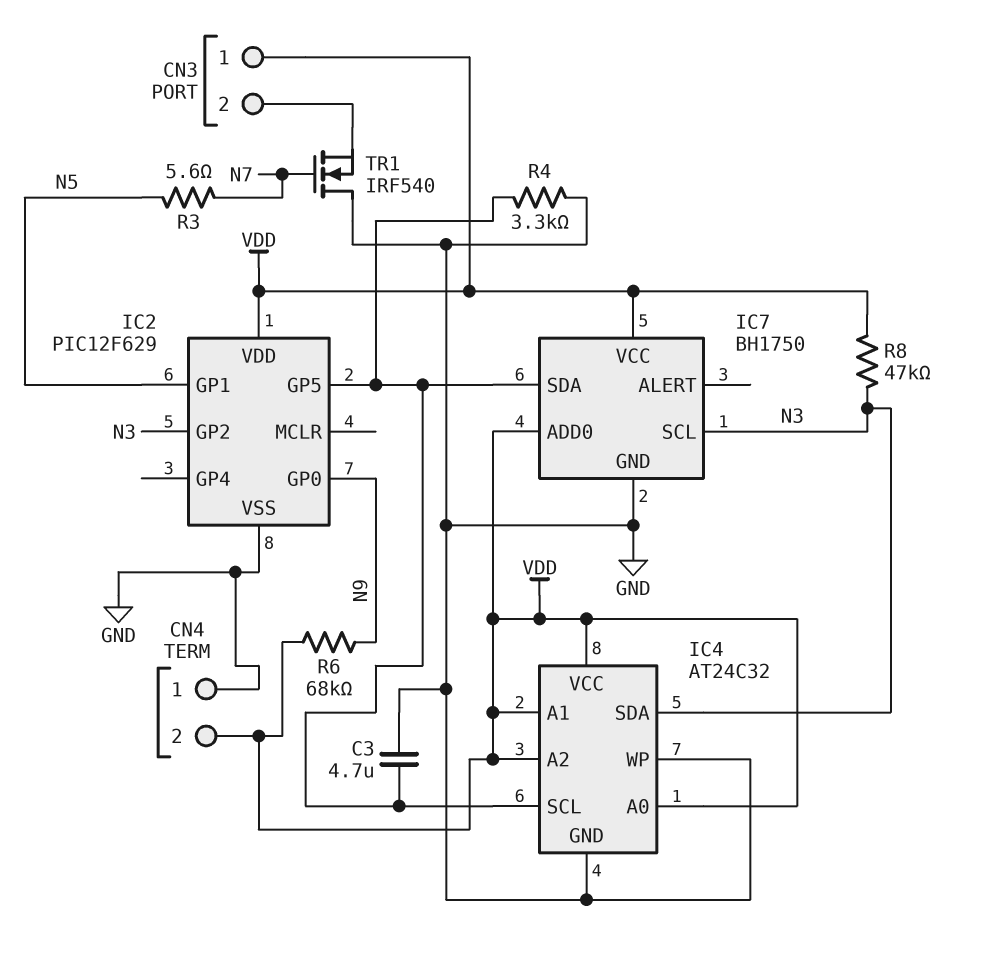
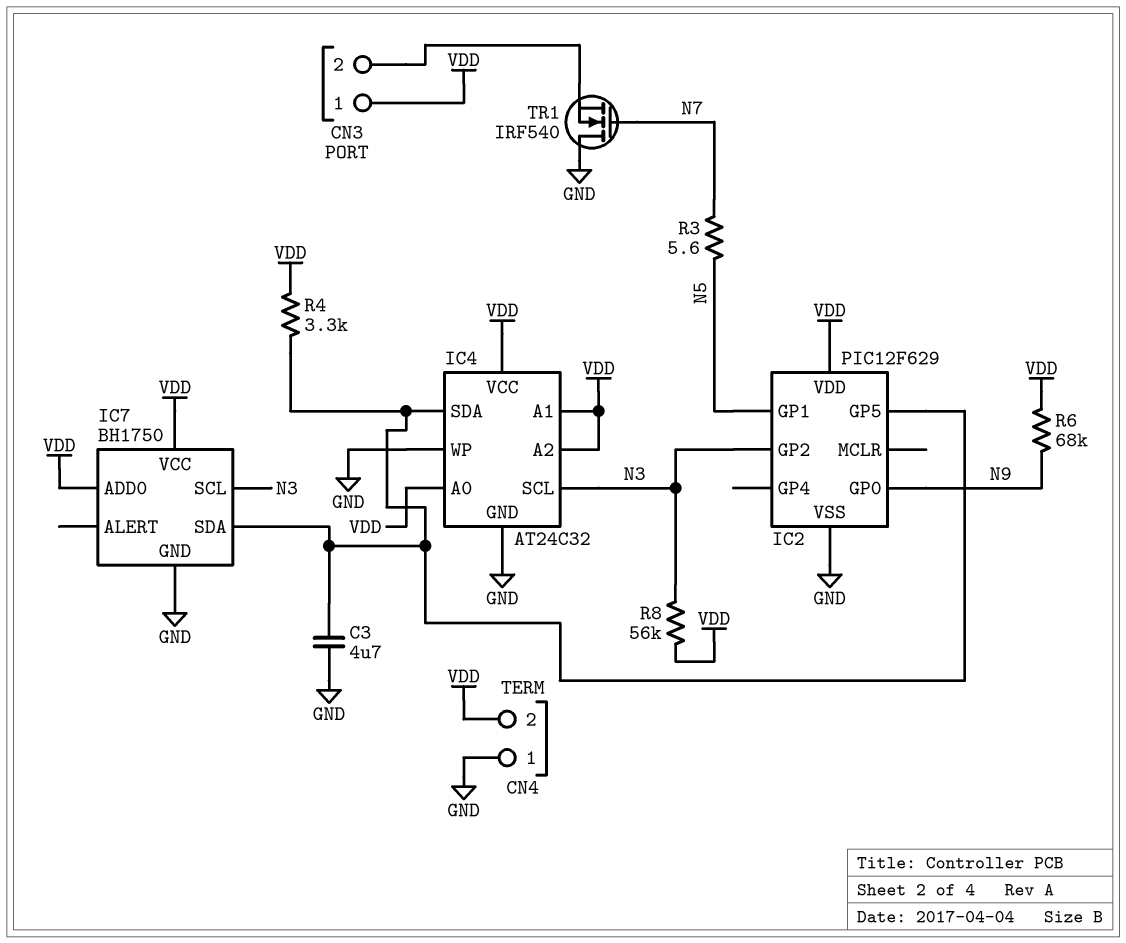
IC4 pin SCL: IC2/GP5 -> N3
IC4 pin SDA: N3 -> IC2/GP5
R4: 3.3k (GND, IC2/GP5) -> 3.3k (IC2/GP5, VDD)
R8: 47k (N3, VDD) -> 56k (N3, VDD)

